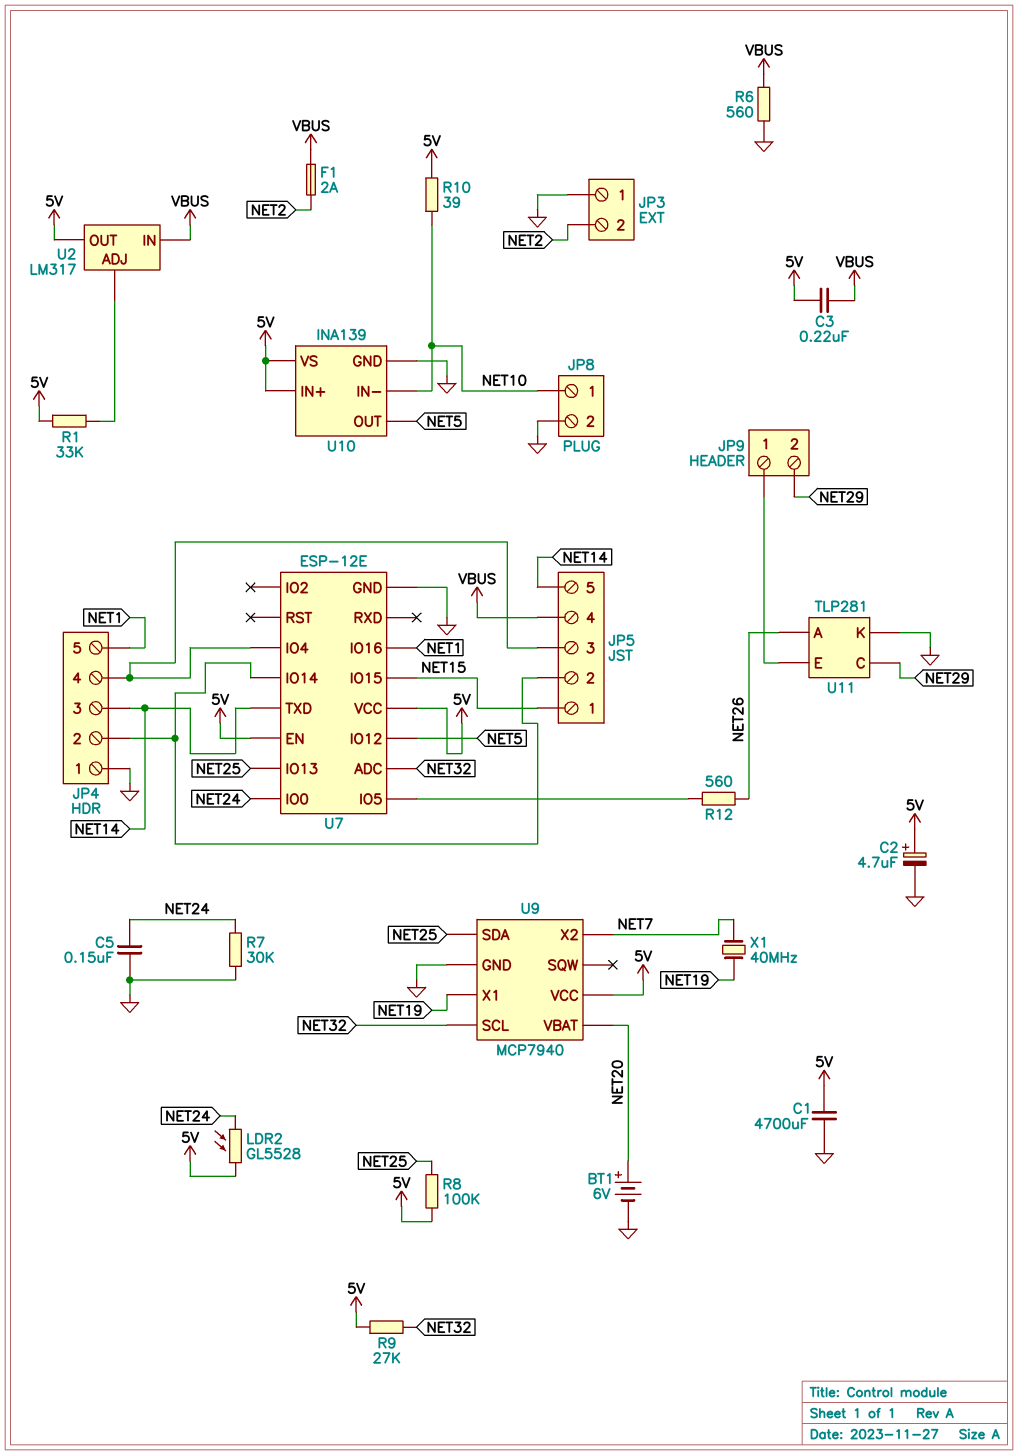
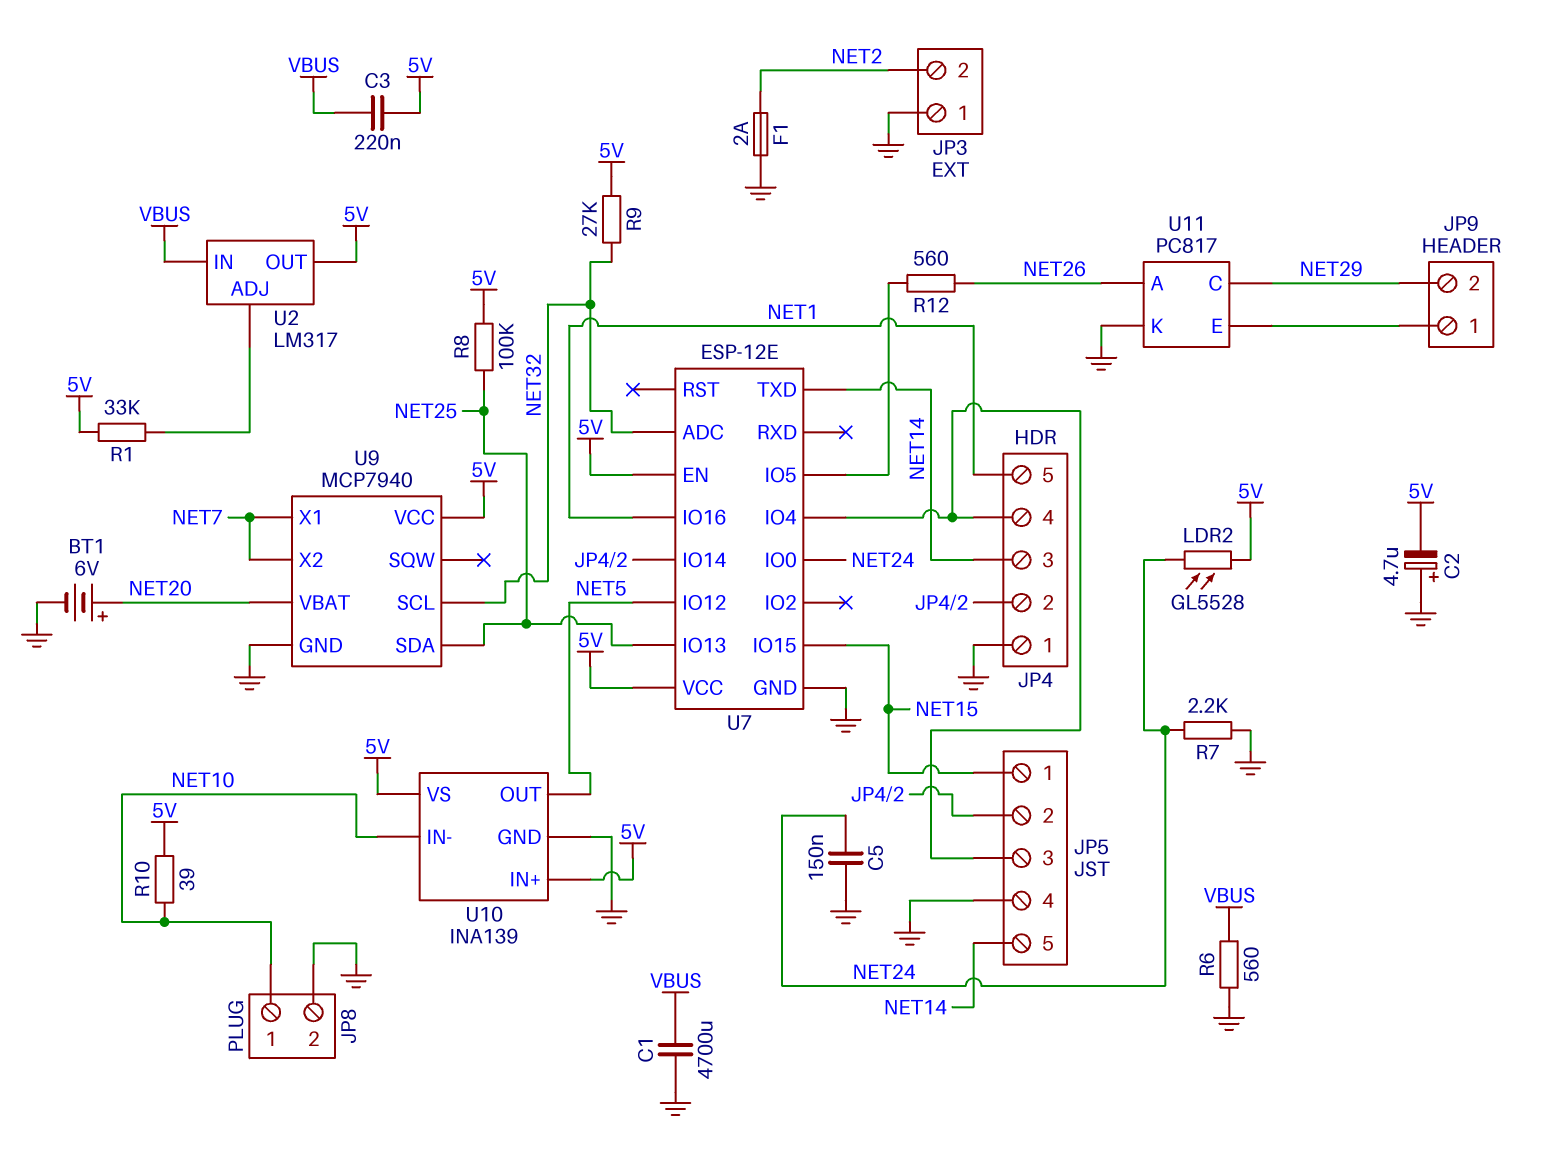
C1: 4700uF (5V, GND) -> 4700uF (GND, VBUS)
C2: 4.7uF (plus 5V, minus GND) -> 4.7uF (plus GND, minus 5V)
F1: 2A (NET2, VBUS) -> 2A (GND, NET2)
JP5 pin 4: VBUS -> GND
R7: 30k (GND, NET24) -> 2.2k (GND, NET24)
U9 pin X1: NET19 -> NET7
U11: TLP281 -> PC817
X1: 40MHz (NET7, NET19) -> none

